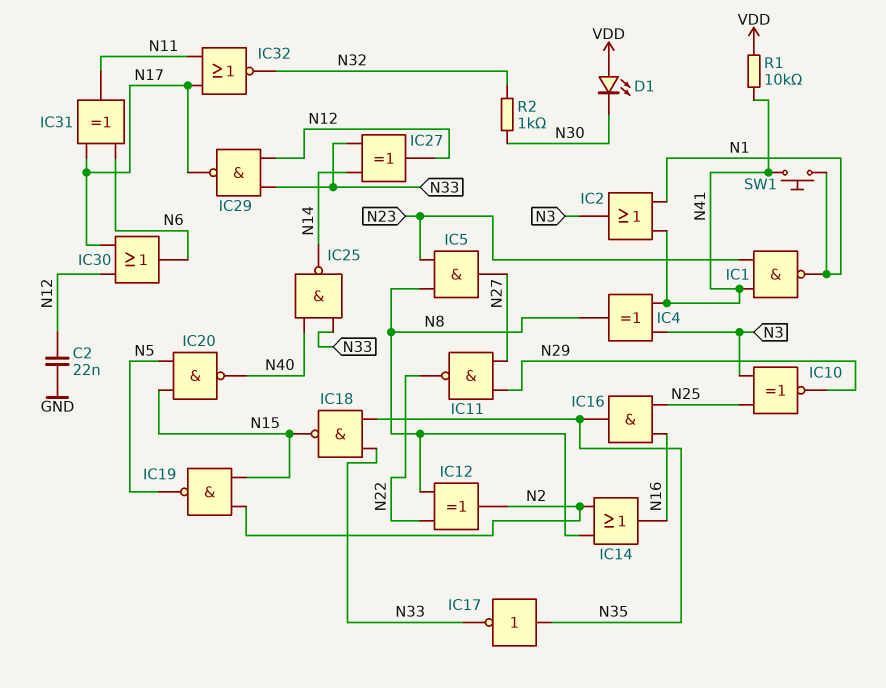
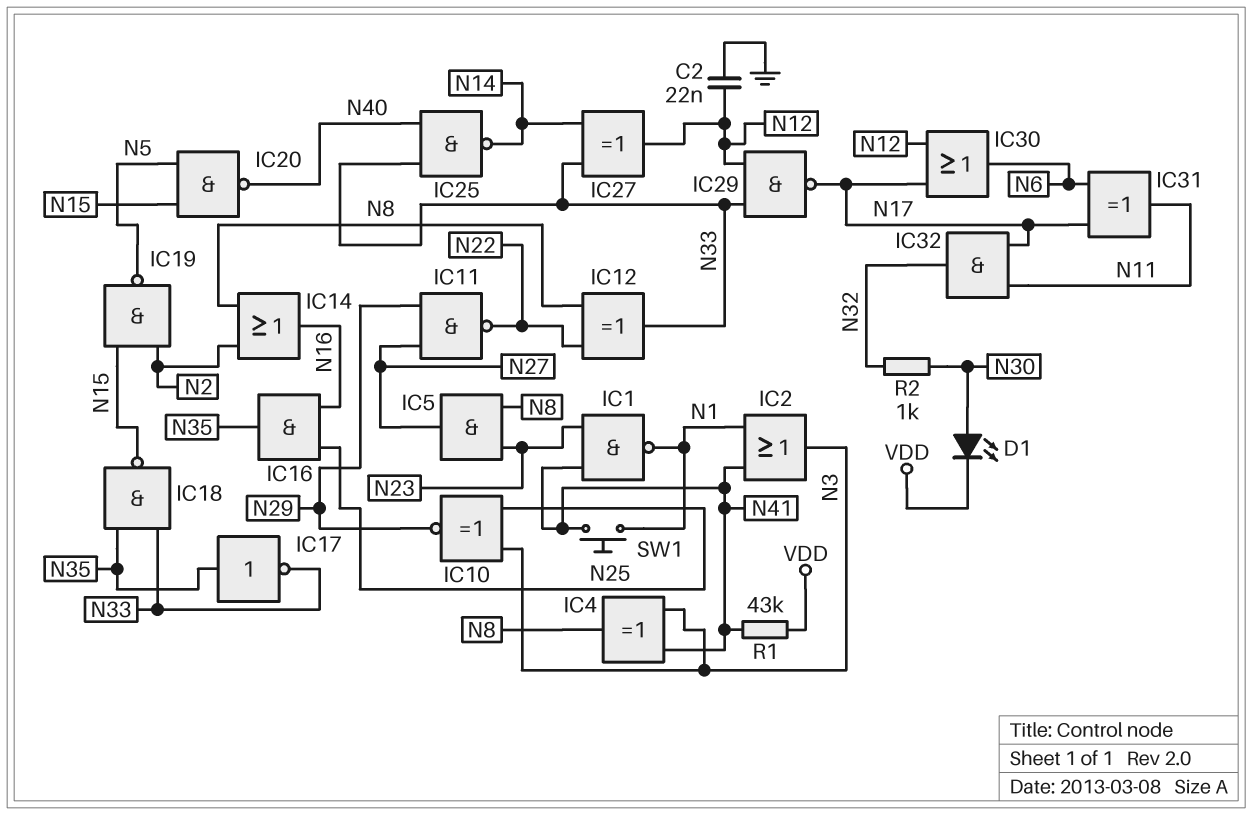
D1: LED (A VDD, K N30) -> LED (A N30, K VDD)
IC12: XOR (in N8, in N22, out N2) -> XOR (in N8, in N22, out N33)
IC32: NOR (in N11, in N17, out N32) -> AND (in N11, in N17, out N32)
R1: 10k (N41, VDD) -> 43k (N41, VDD)

